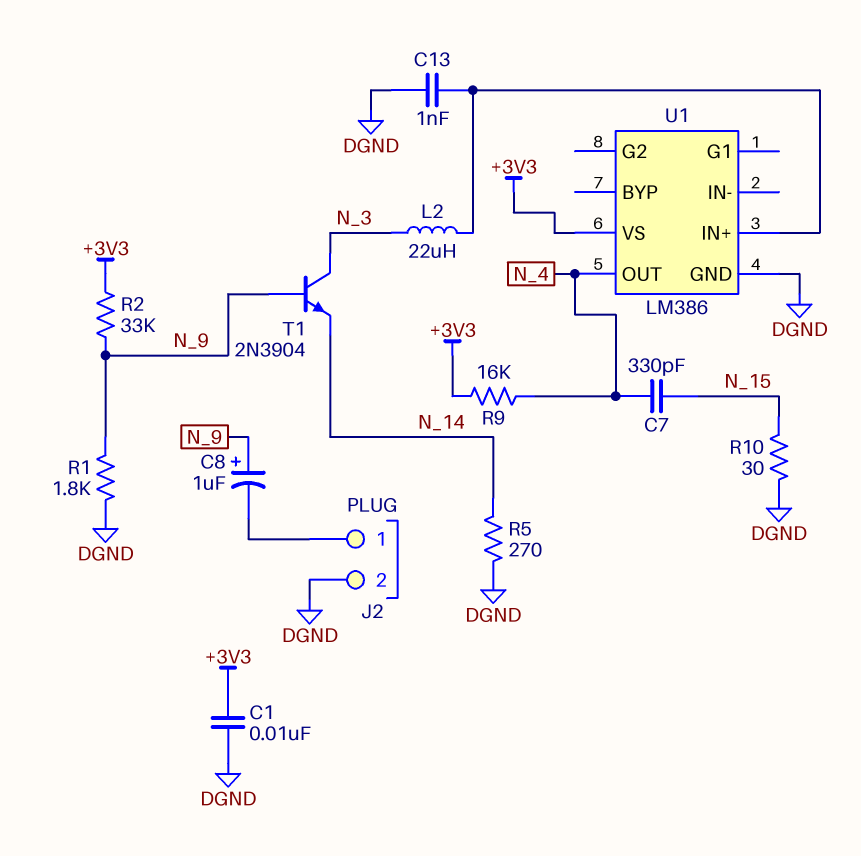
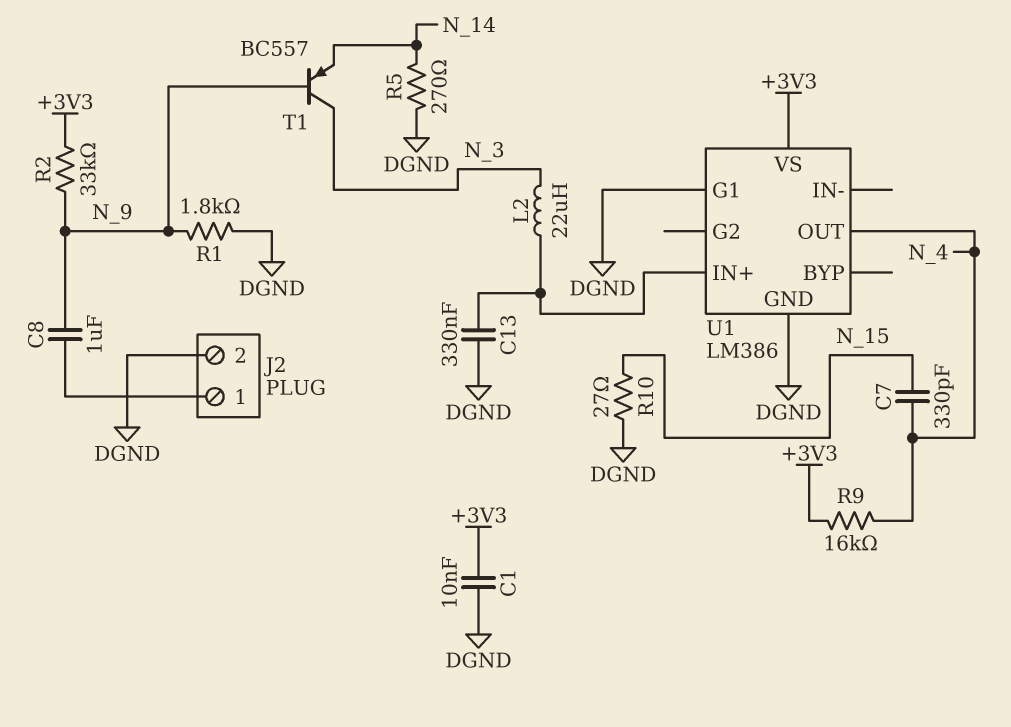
C8: 1uF (plus N_9, minus J2/1) -> 1uF (J2/1, N_9)
C13: 1nF (DGND, U1/IN+) -> 330nF (DGND, U1/IN+)
R10: 30 (DGND, N_15) -> 27 (DGND, N_15)
T1: NPN 2N3904 (B N_9, C N_3, E N_14) -> PNP BC557 (B N_9, C N_3, E N_14)
U1 pin G1: none -> DGND

